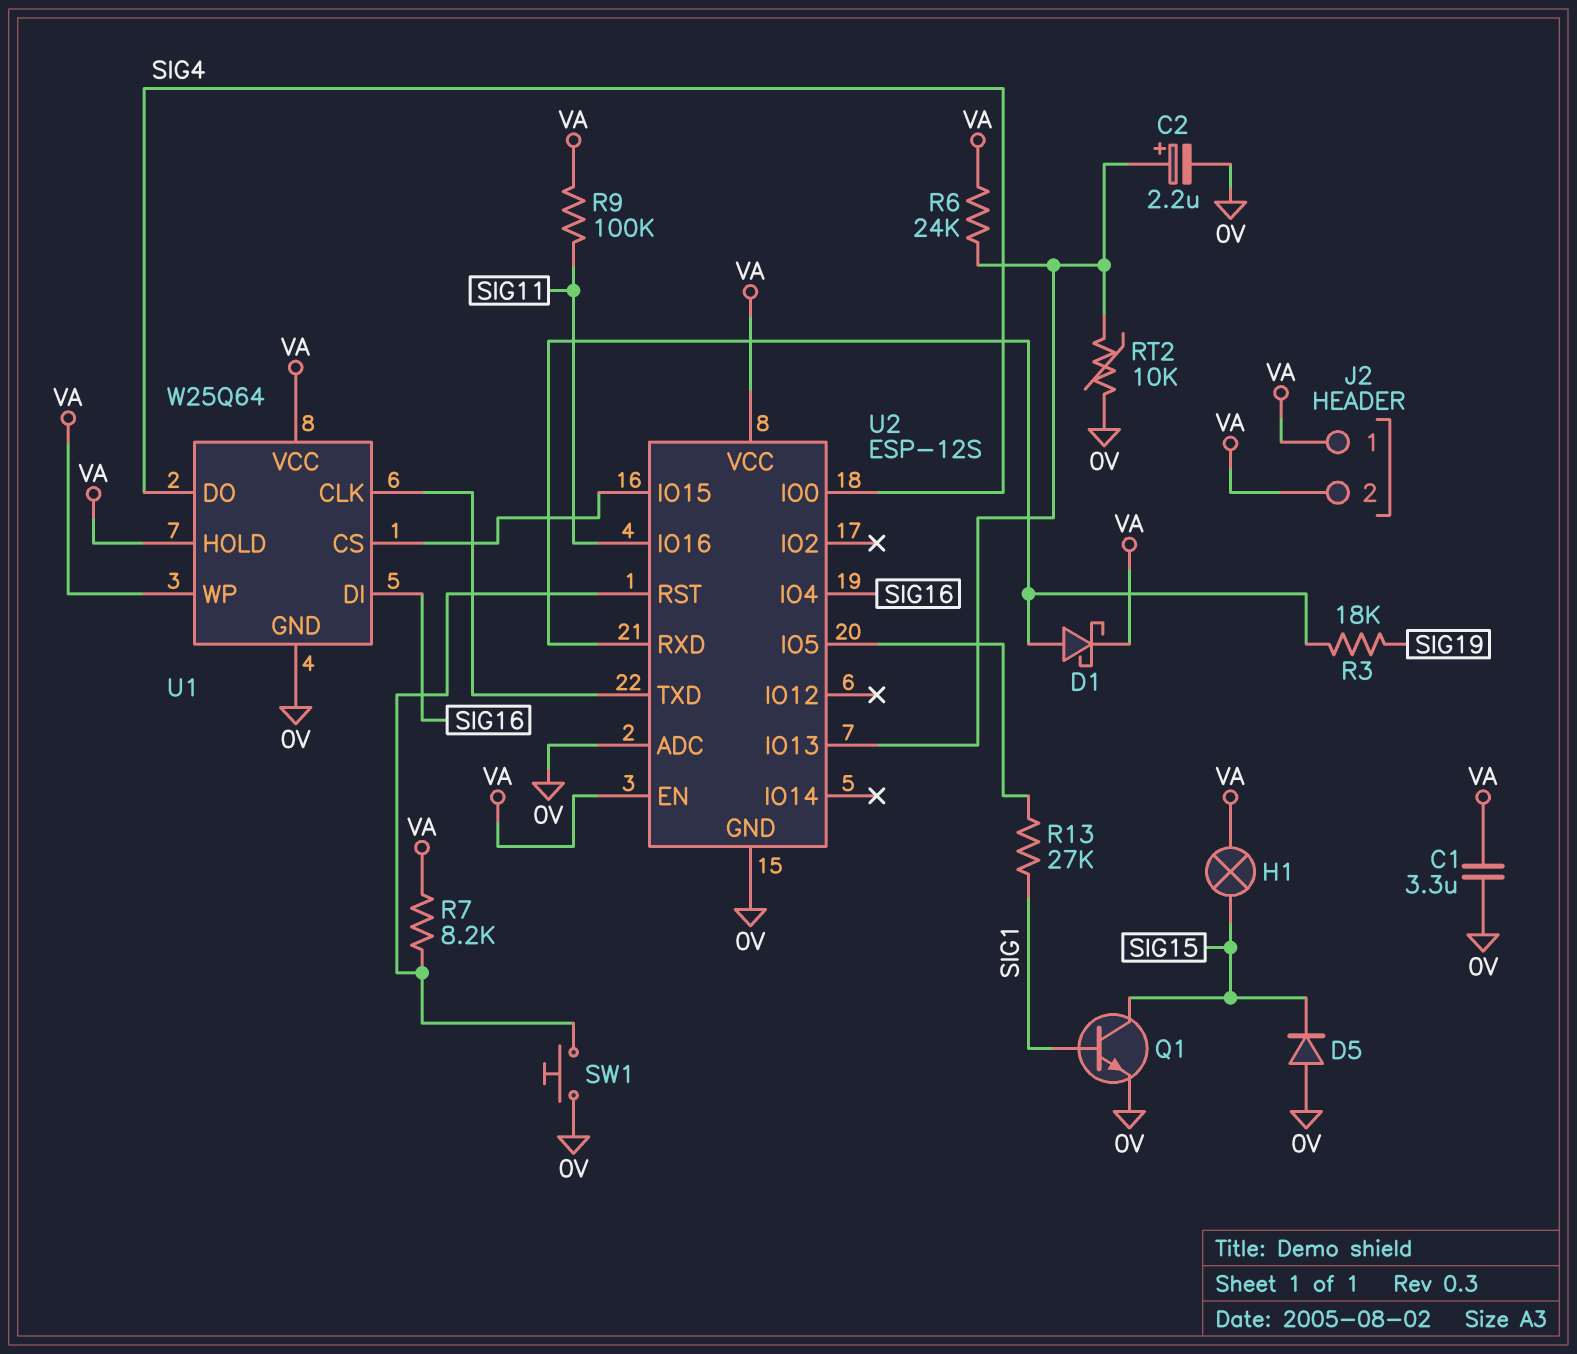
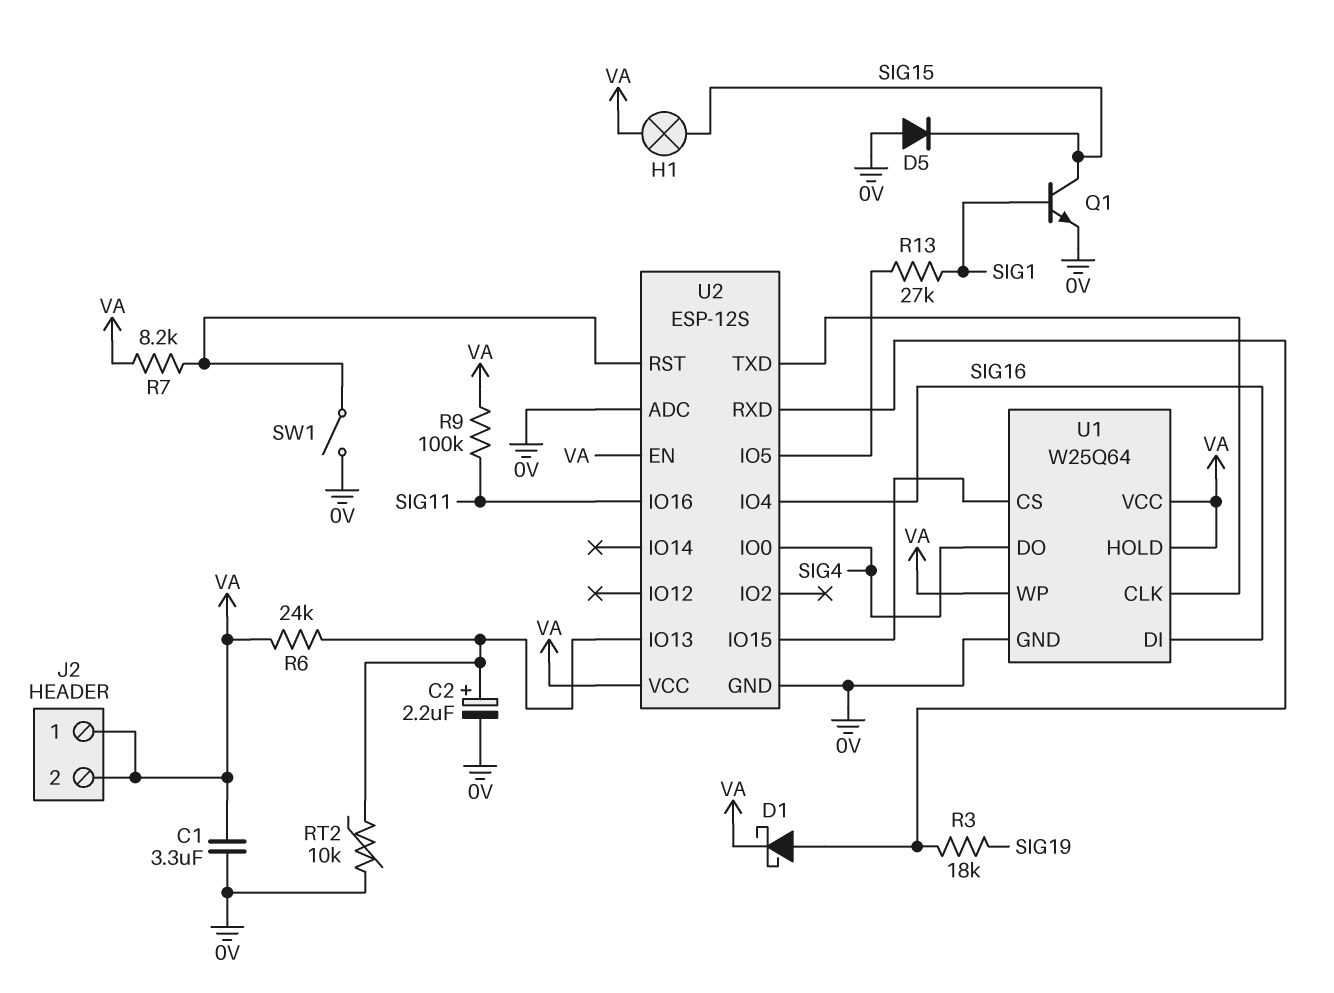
SW1: button (0V, U2/RST) -> switch (0V, U2/RST)

